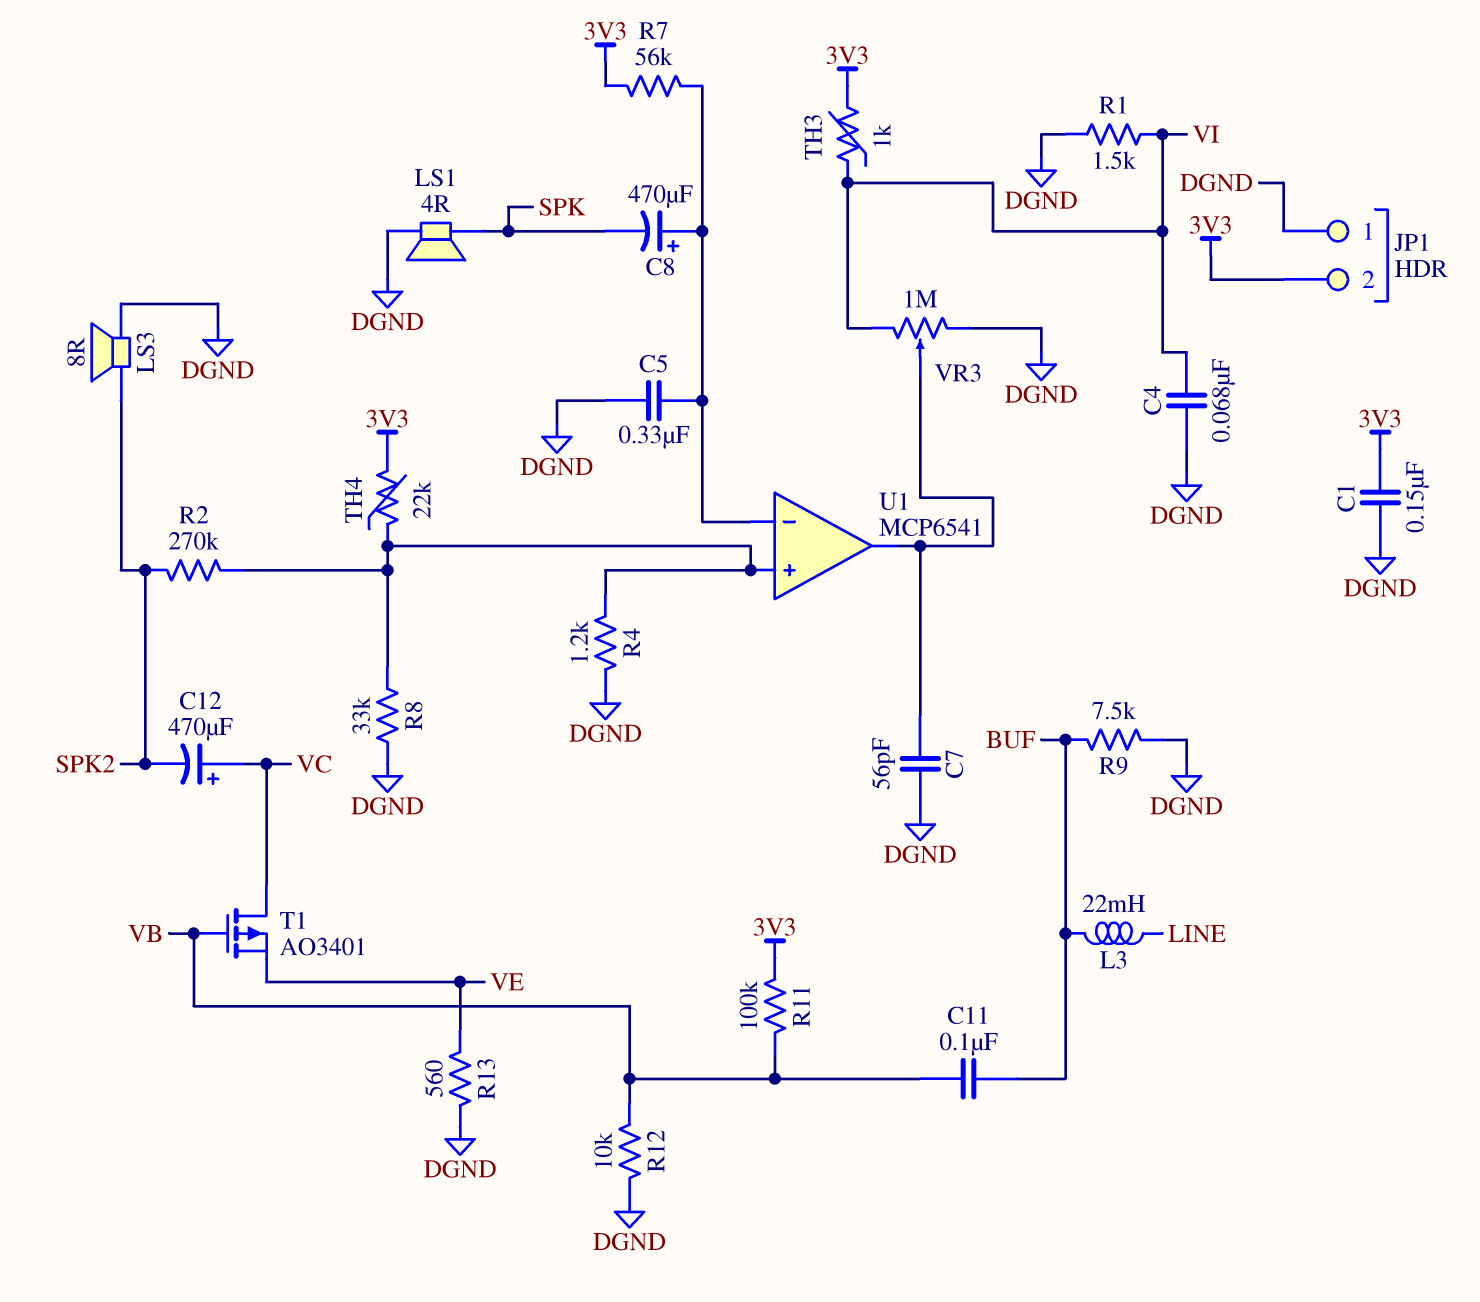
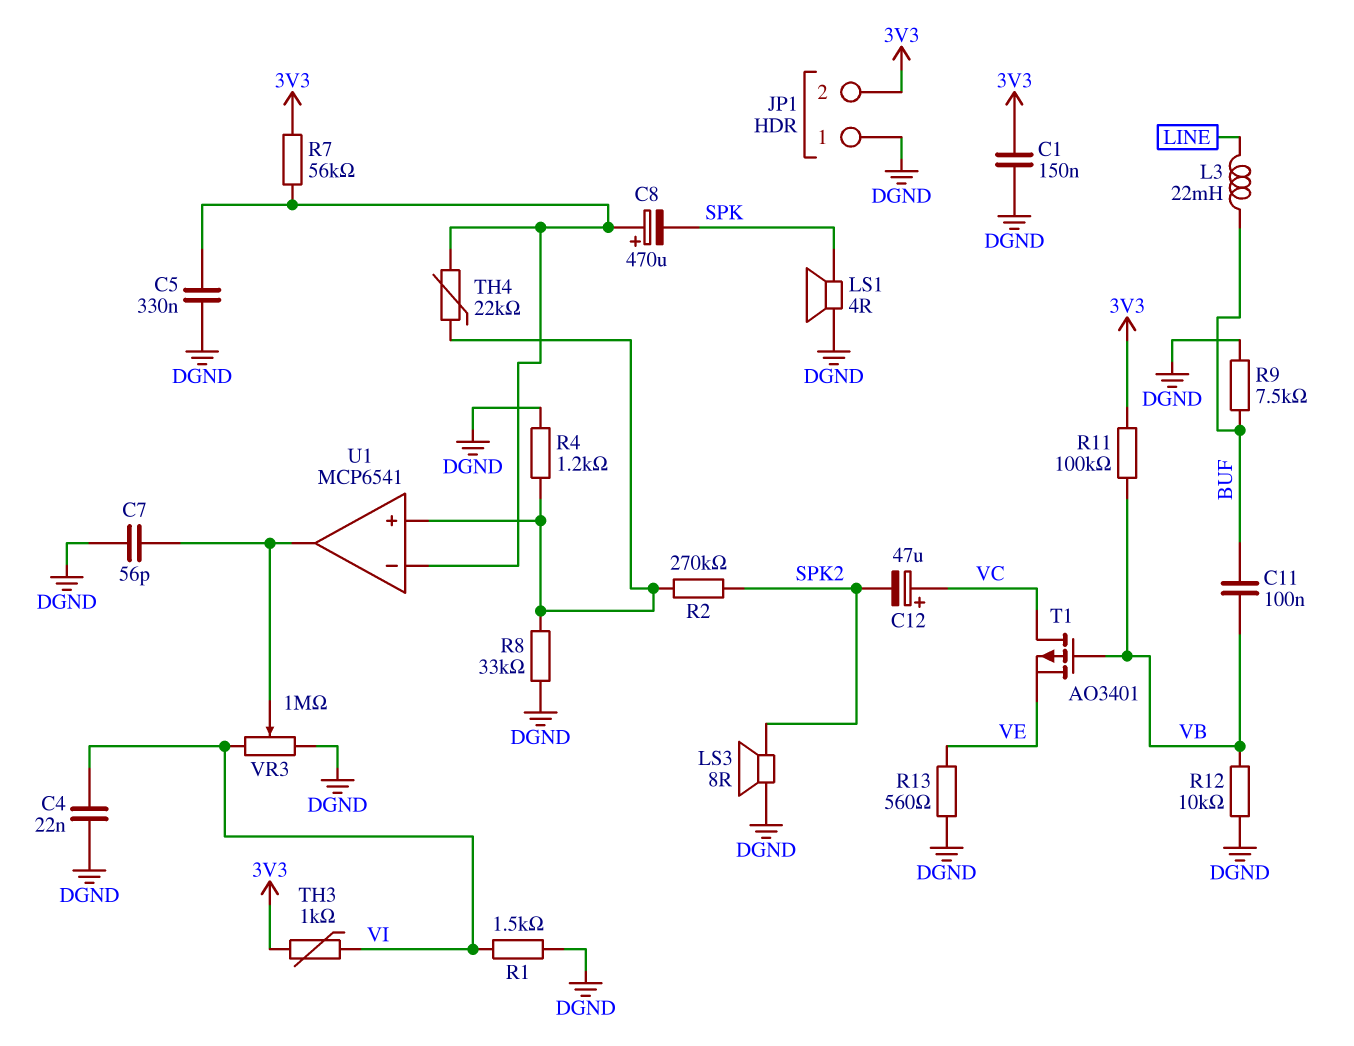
C4: 68nF (DGND, VI) -> 22nF (DGND, VI)
C12: 470uF (plus VC, minus SPK2) -> 47uF (plus VC, minus SPK2)
TH4: 22k (3V3, U1/in+) -> 22k (U1/in+, U1/in-)

